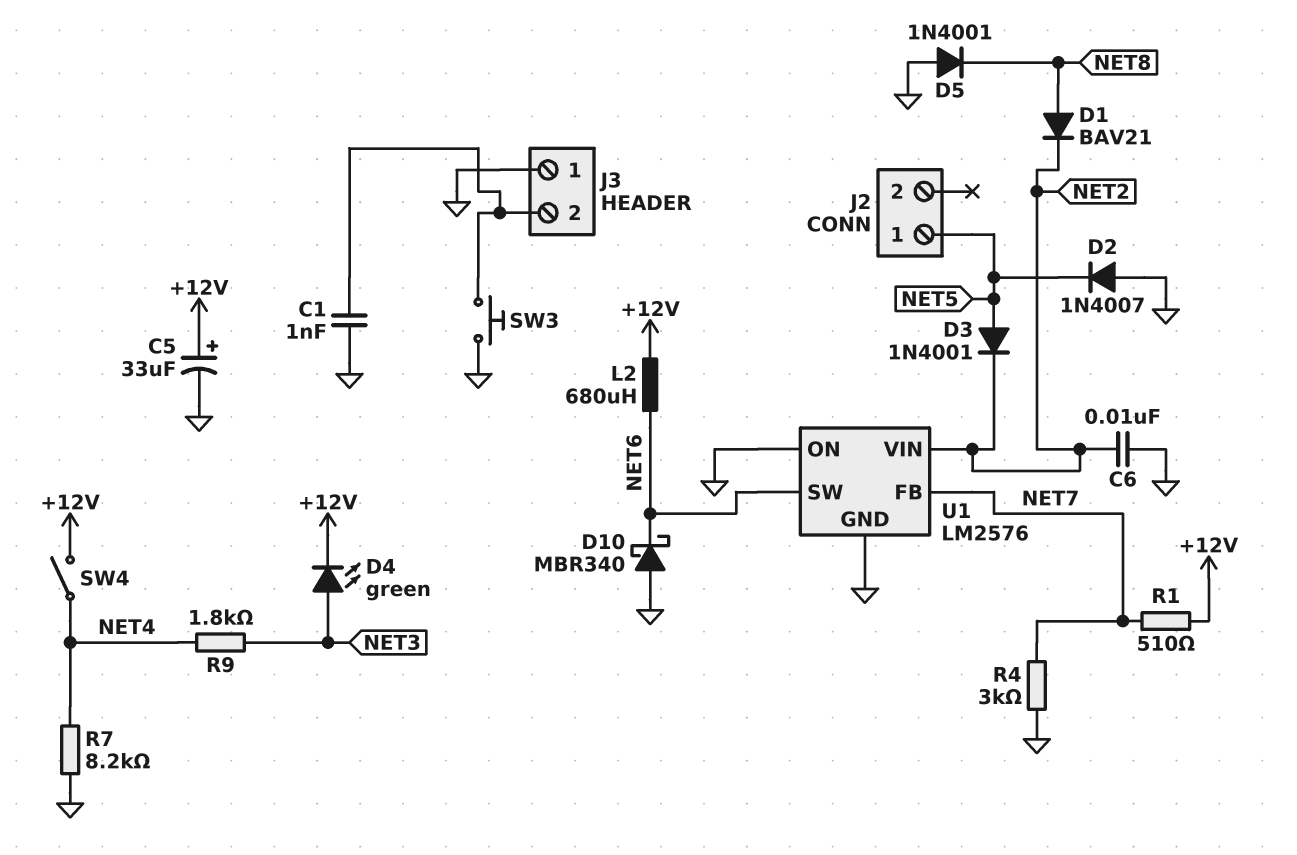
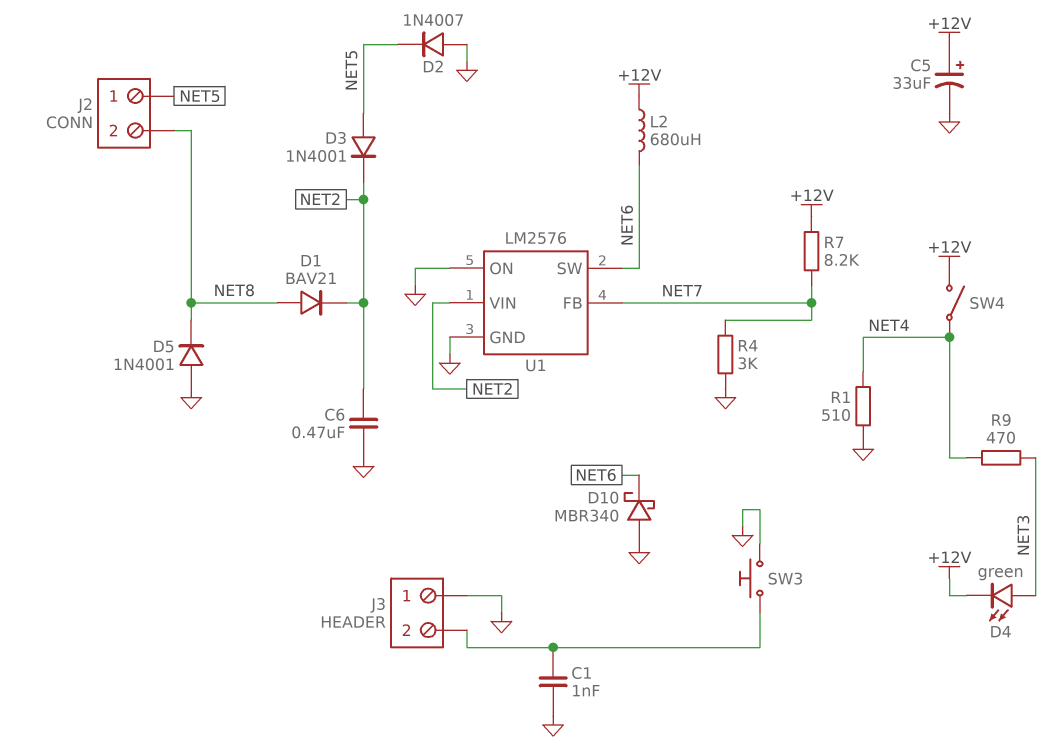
C6: 10nF (GND, NET2) -> 470nF (GND, NET2)
J2 pin 2: none -> NET8
R1: 510 (+12V, NET7) -> 510 (GND, NET4)
R7: 8.2k (GND, NET4) -> 8.2k (+12V, NET7)
R9: 1.8k (NET3, NET4) -> 470 (NET3, NET4)

